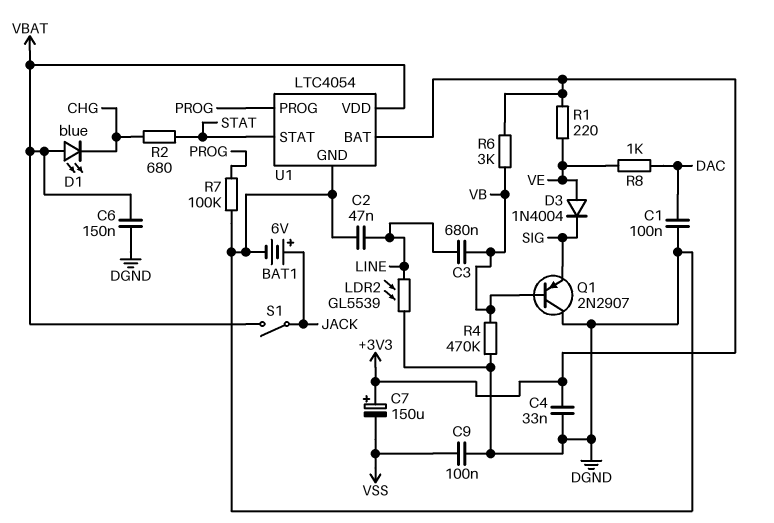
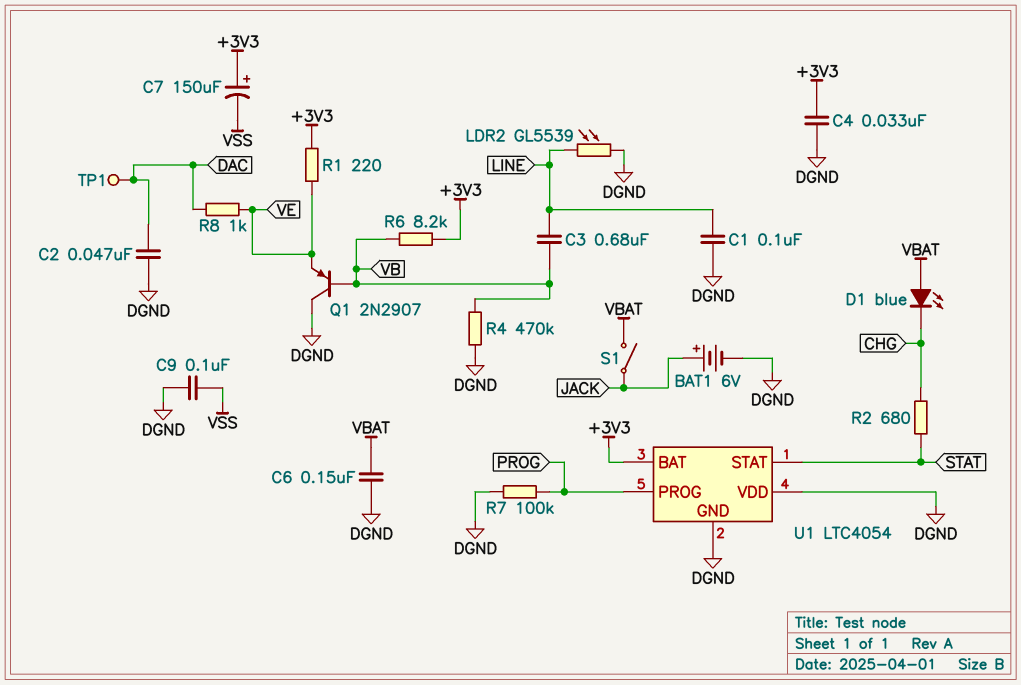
C1: 100nF (DAC, DGND) -> 100nF (DGND, LINE)
C2: 47nF (DGND, LINE) -> 47nF (DAC, DGND)
D3: diode 1N4004 (A VE, K SIG) -> none
Q1: PNP 2N2907 (B VB, C DGND, E SIG) -> PNP 2N2907 (B VB, C DGND, E VE)
R6: 3k (+3V3, VB) -> 8.2k (+3V3, VB)
TP1: none -> test point (DAC)
U1 pin VDD: VBAT -> DGND

